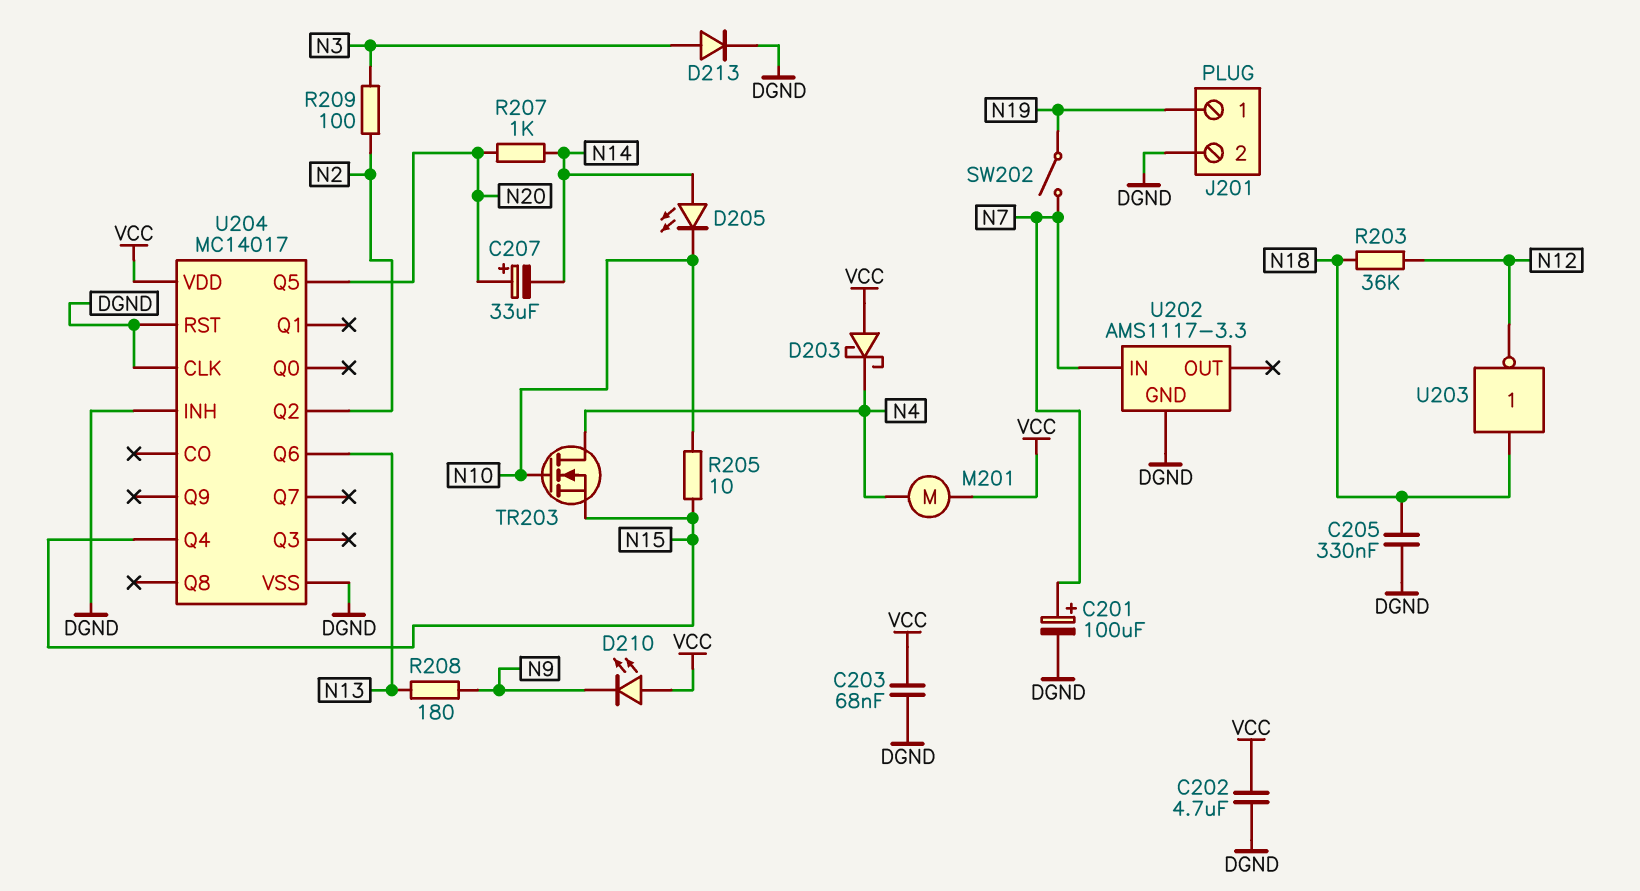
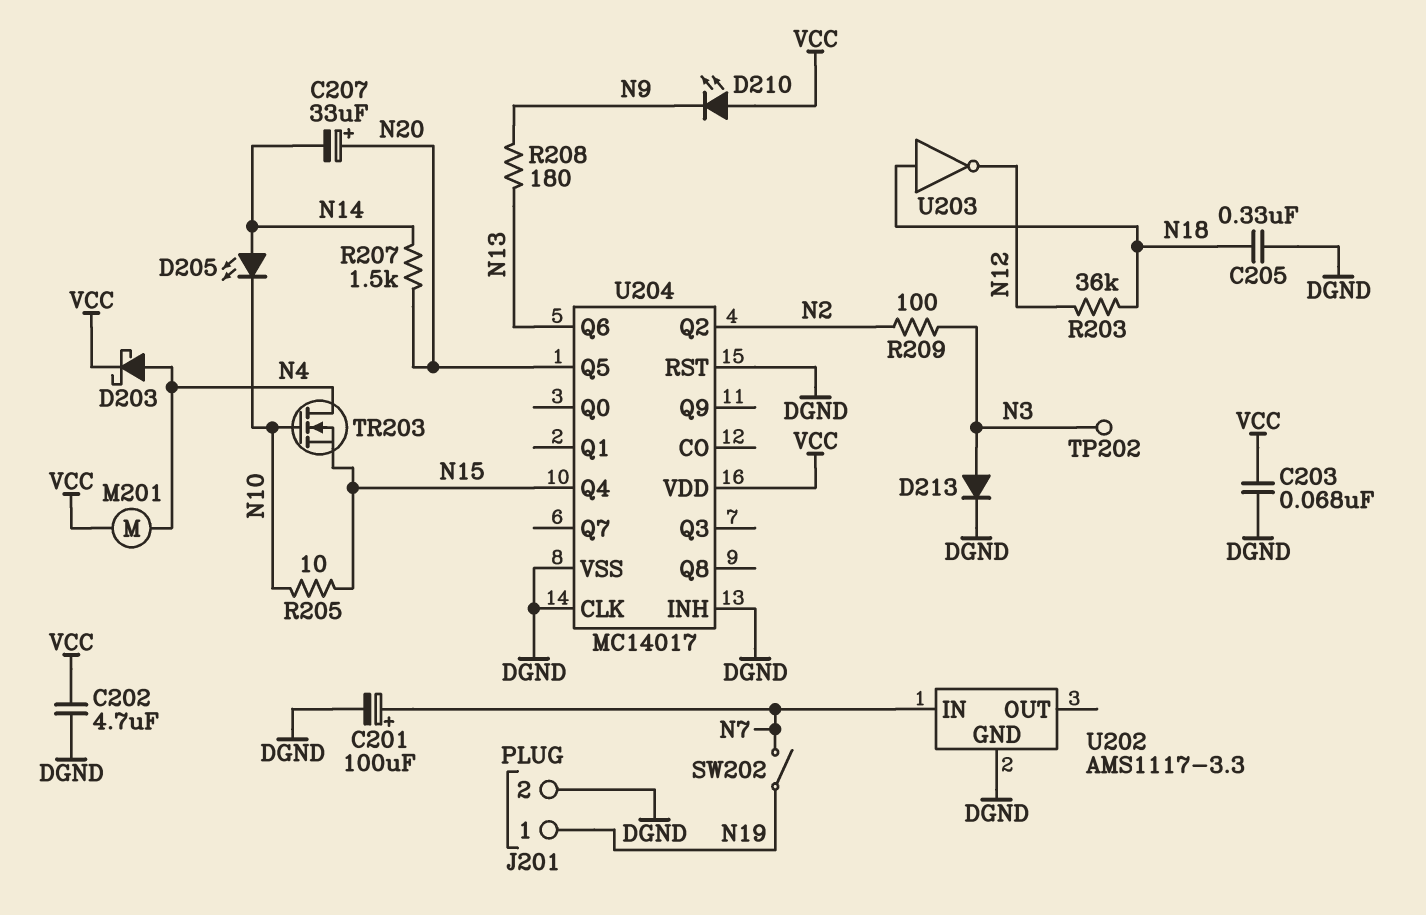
D203: schottky (A VCC, K N4) -> schottky (A N4, K VCC)
R207: 1k (N14, N20) -> 1.5k (N14, N20)
TP202: none -> test point (N3)

